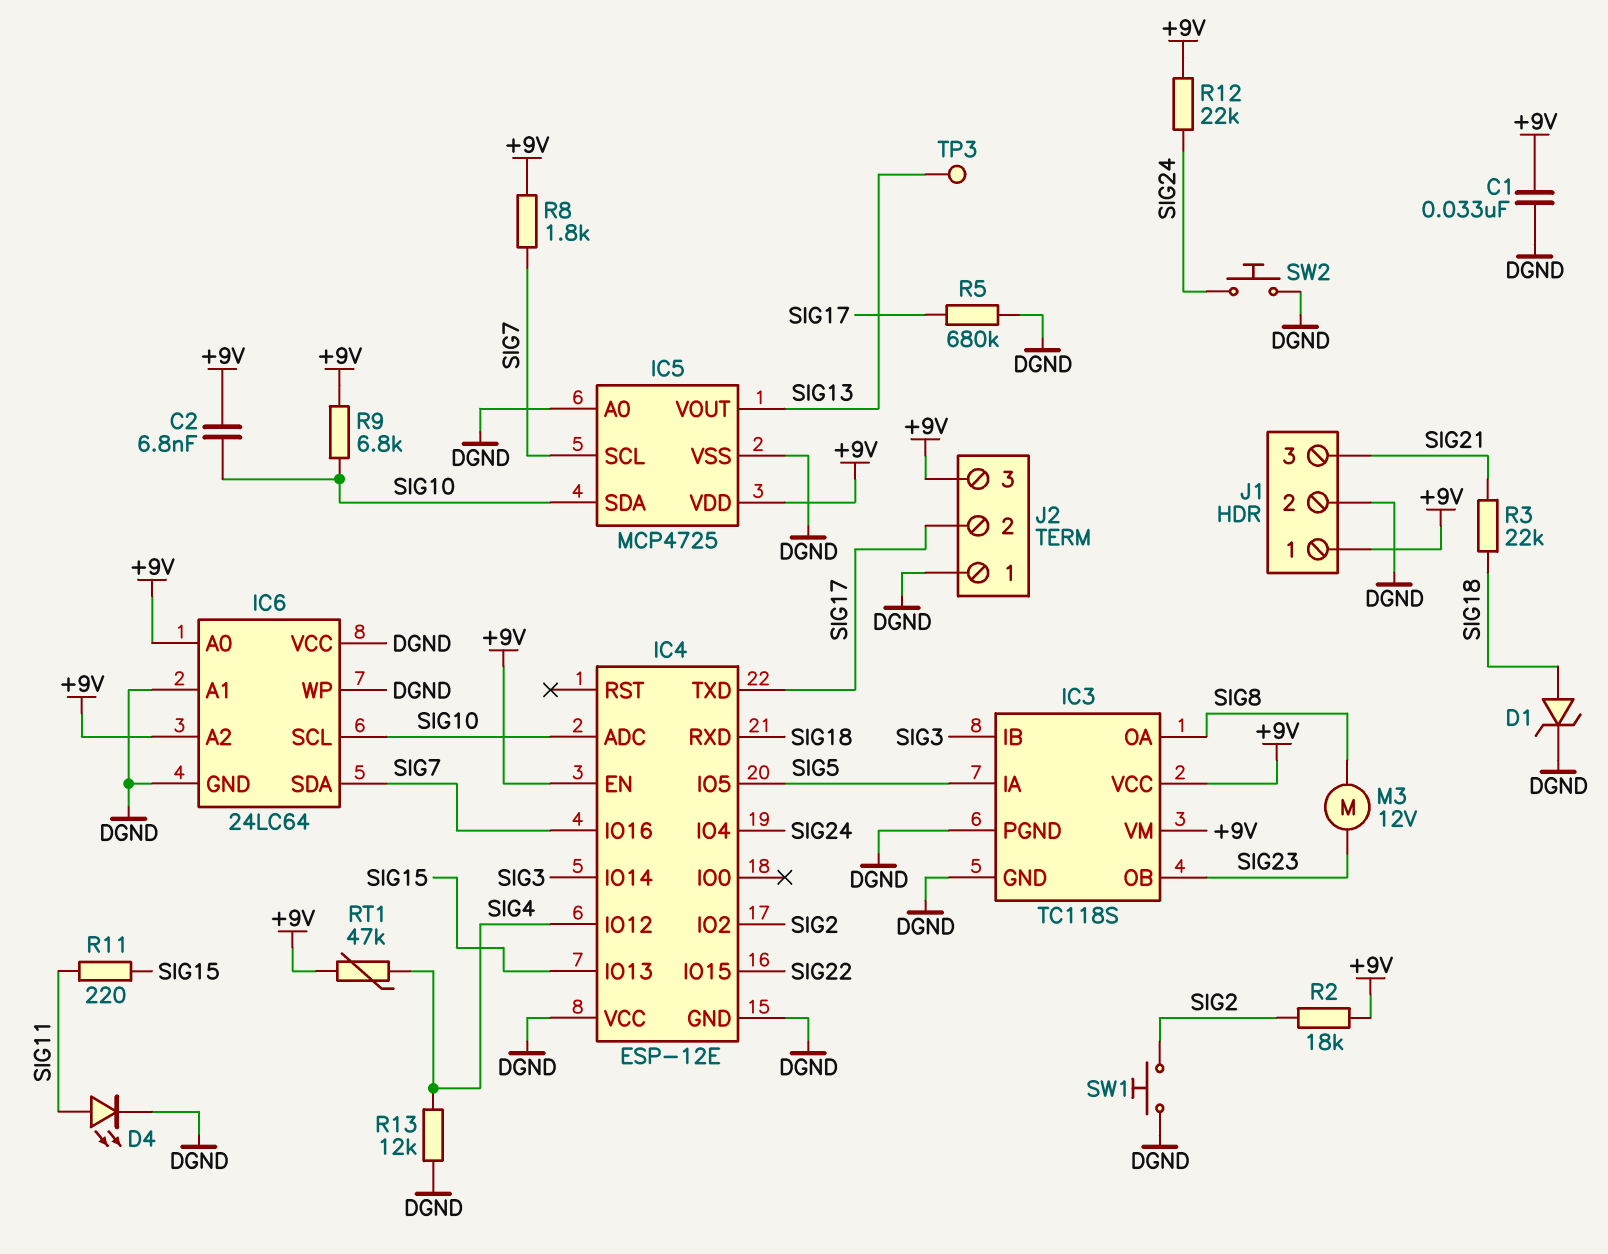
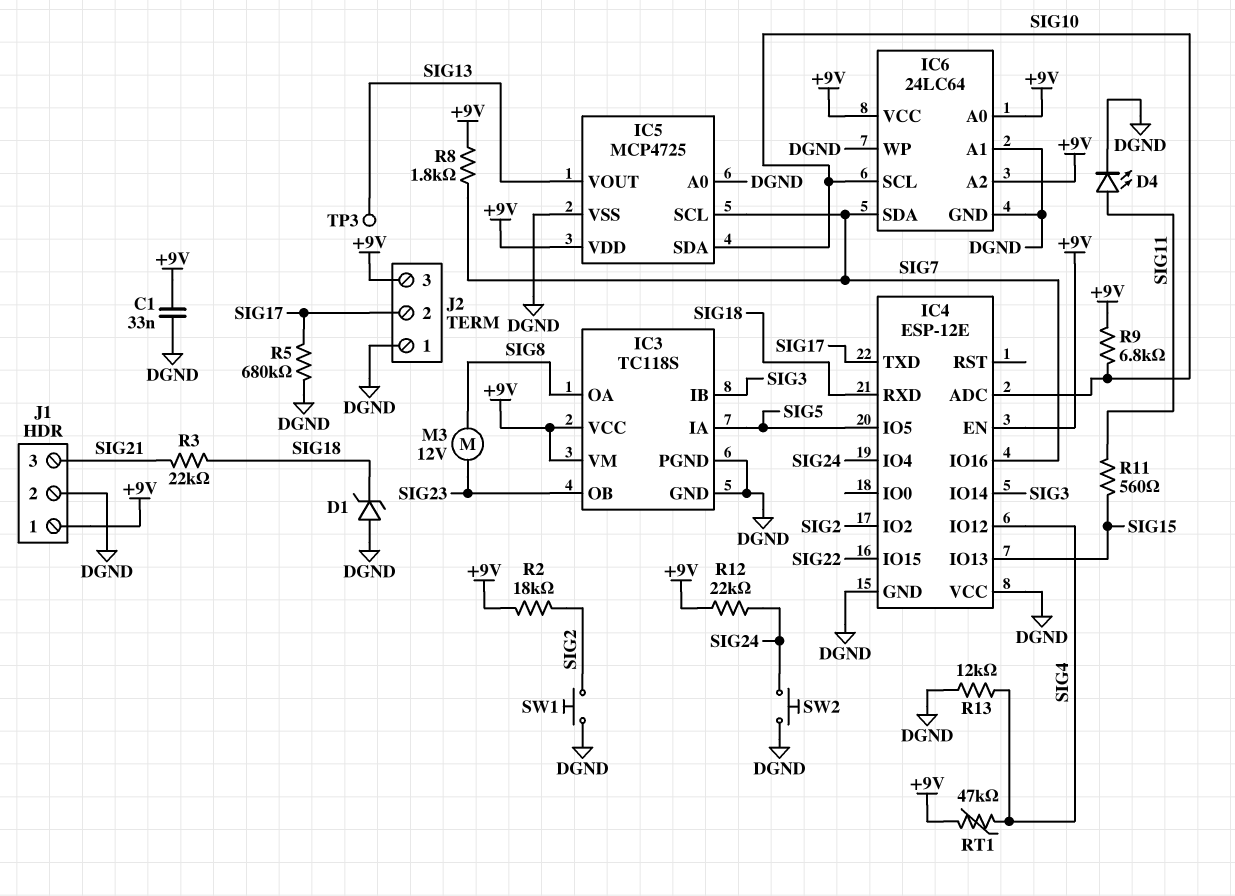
C2: 6.8nF (+9V, SIG10) -> none
D1: zener (A SIG18, K DGND) -> zener (A DGND, K SIG18)
IC6 pin VCC: DGND -> +9V
R11: 220 (SIG11, SIG15) -> 560 (SIG11, SIG15)

